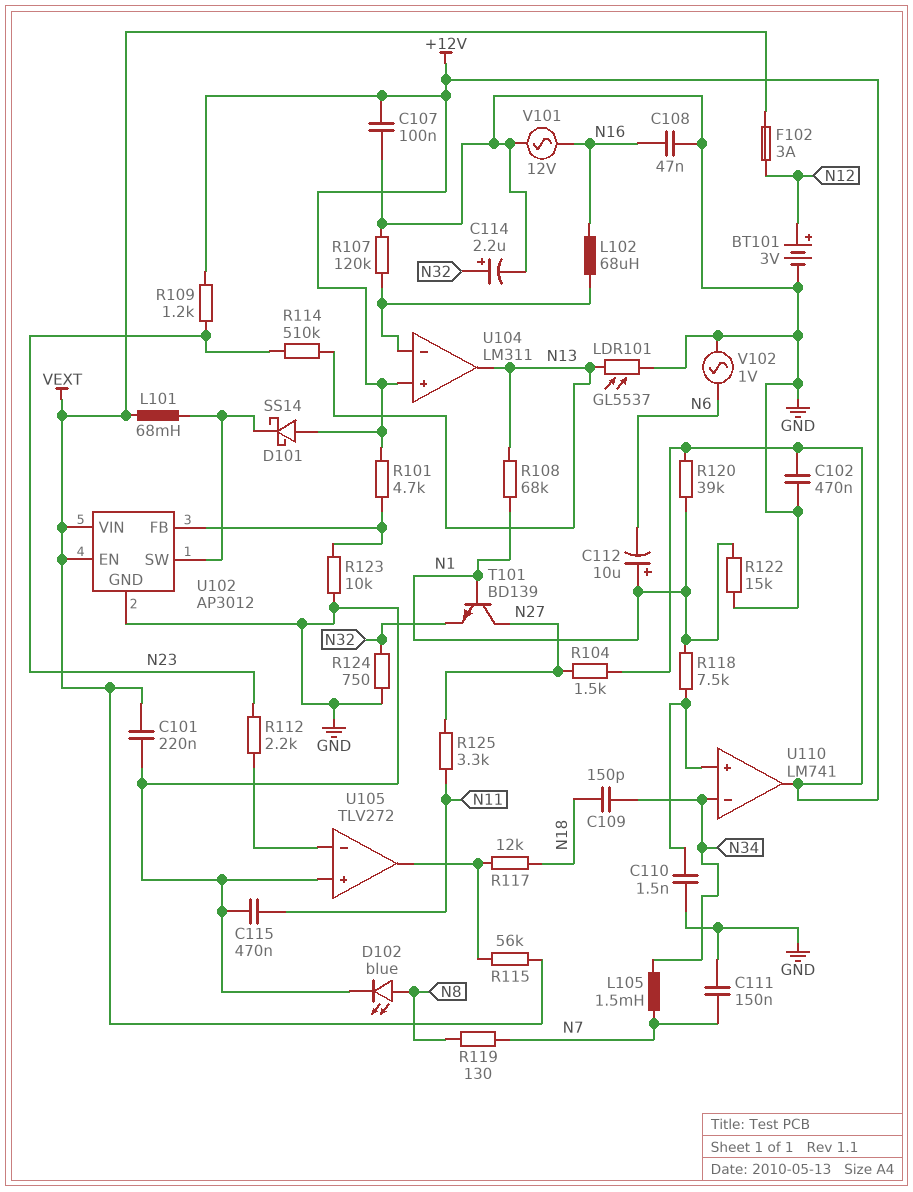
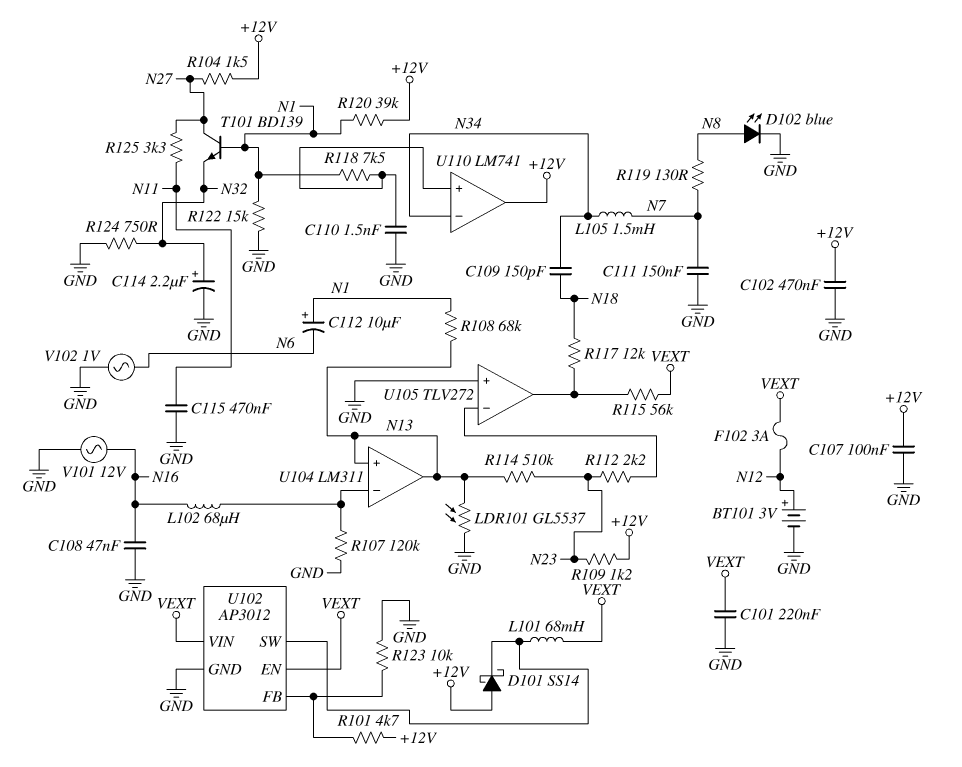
U104 pin in+: +12V -> N13

